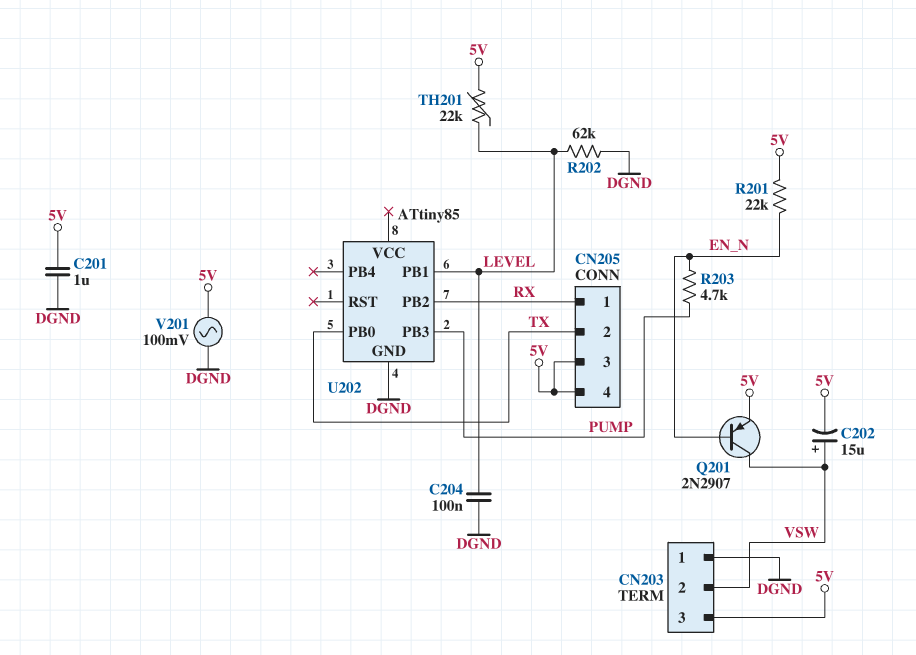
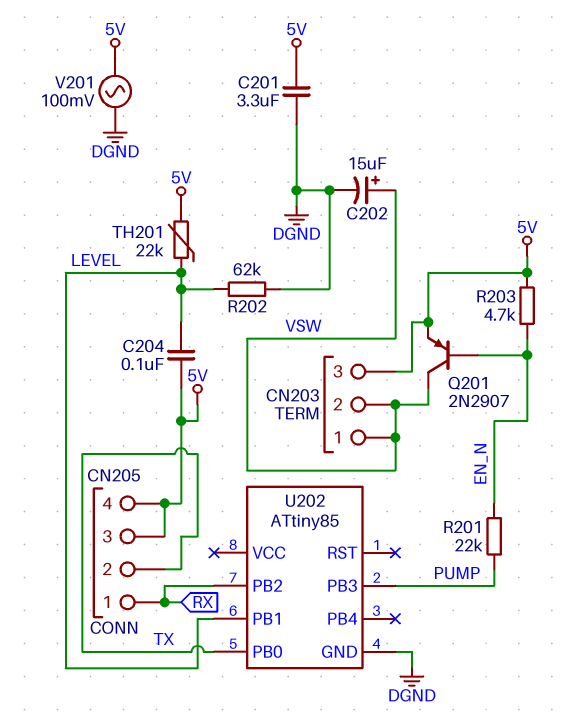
C201: 1uF (5V, DGND) -> 3.3uF (5V, DGND)
C202: 15uF (plus VSW, minus 5V) -> 15uF (plus VSW, minus DGND)
C204: 100nF (DGND, LEVEL) -> 100nF (5V, LEVEL)
CN203 pin 1: DGND -> VSW
R201: 22k (5V, EN_N) -> 22k (EN_N, PUMP)
R203: 4.7k (EN_N, PUMP) -> 4.7k (5V, EN_N)

